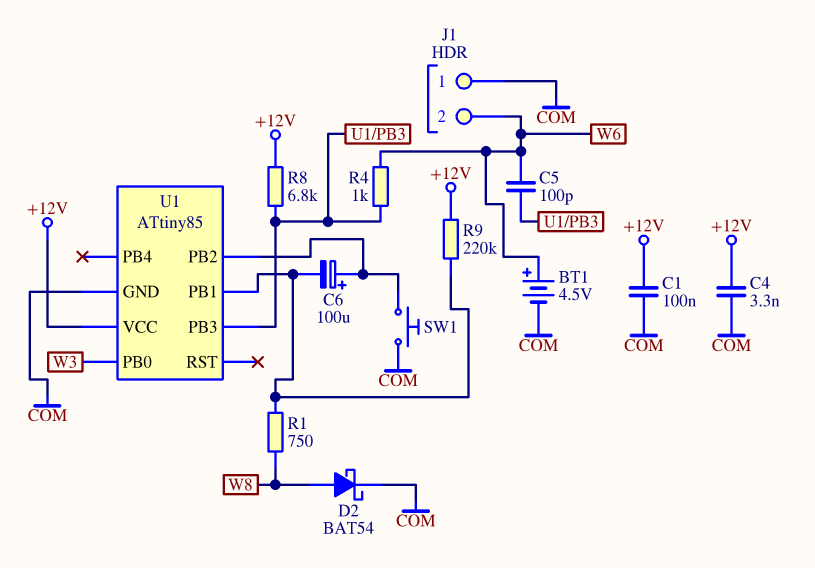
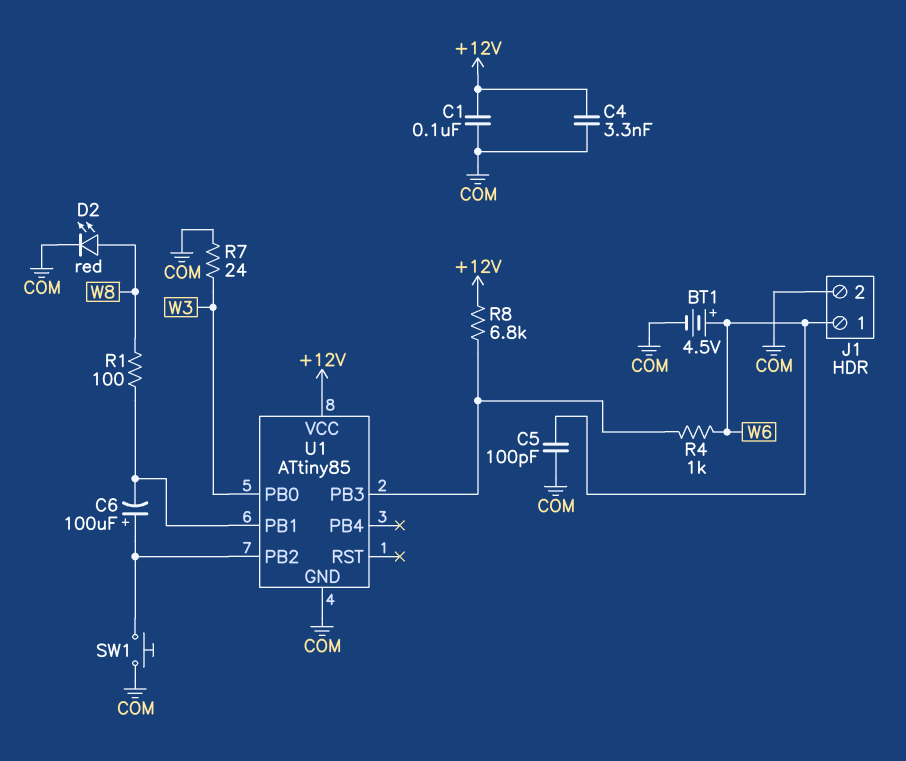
C5: 100pF (U1/PB3, W6) -> 100pF (COM, W6)
D2: schottky BAT54 (A W8, K COM) -> LED red (A W8, K COM)
J1 pin 1: COM -> W6
J1 pin 2: W6 -> COM
R1: 750 (U1/PB1, W8) -> 100 (U1/PB1, W8)
R7: none -> 24 (COM, W3)
R9: 220k (+12V, U1/PB1) -> none

